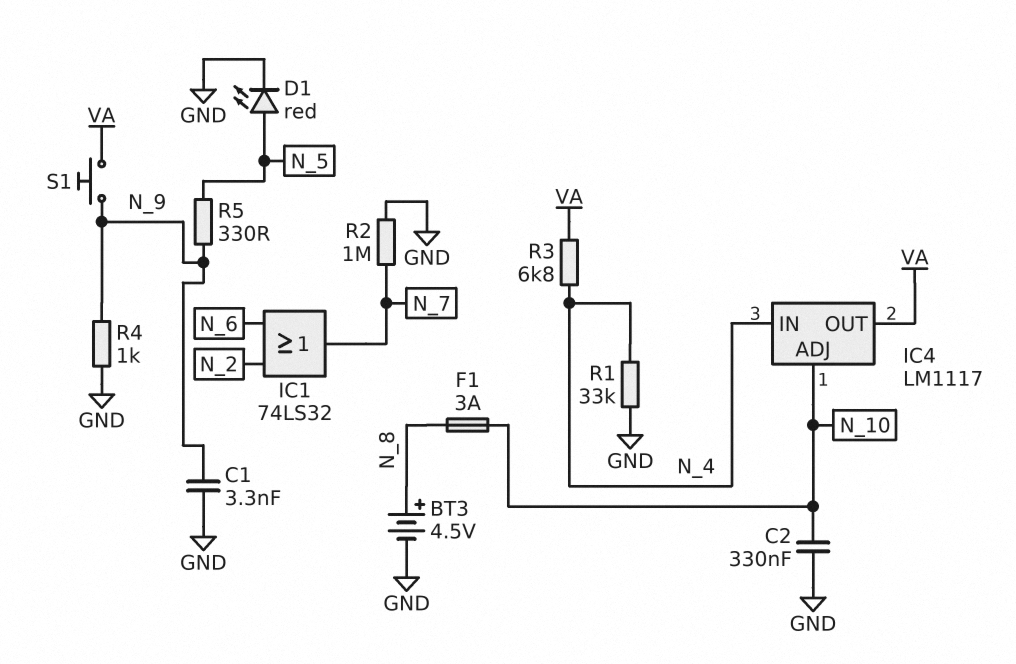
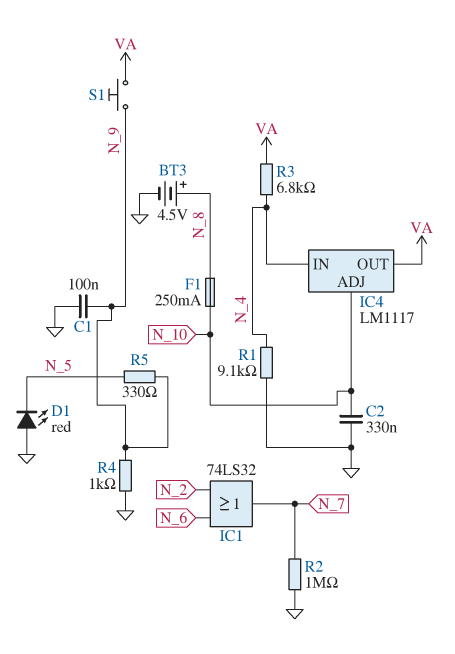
C1: 3.3nF (GND, N_9) -> 100nF (GND, N_9)
D1: LED red (A N_5, K GND) -> LED red (A GND, K N_5)
F1: 3A (N_8, N_10) -> 250mA (N_8, N_10)
R1: 33k (GND, N_4) -> 9.1k (GND, N_4)

